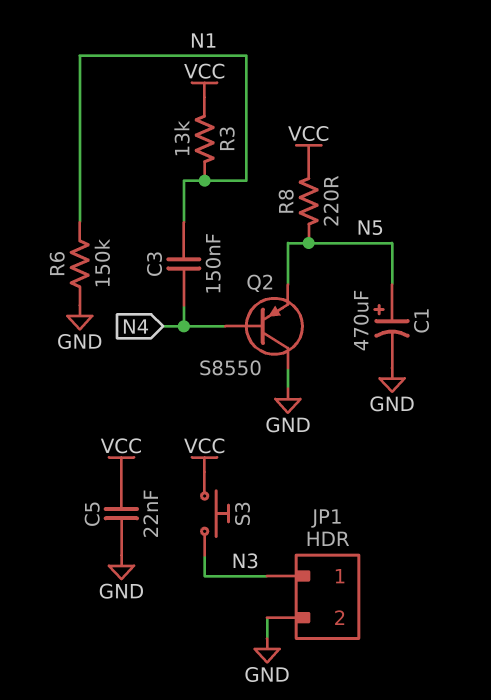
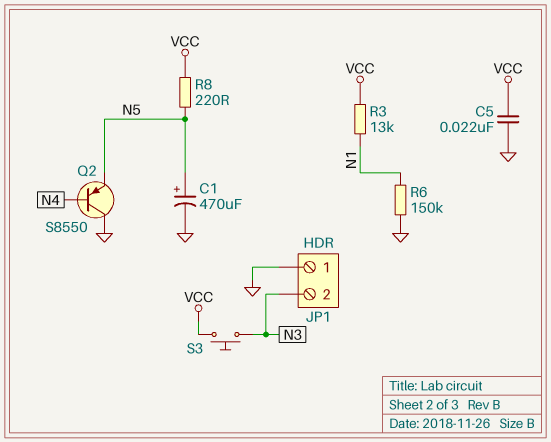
C3: 150nF (N1, N4) -> none
JP1 pin 1: N3 -> GND
JP1 pin 2: GND -> N3

